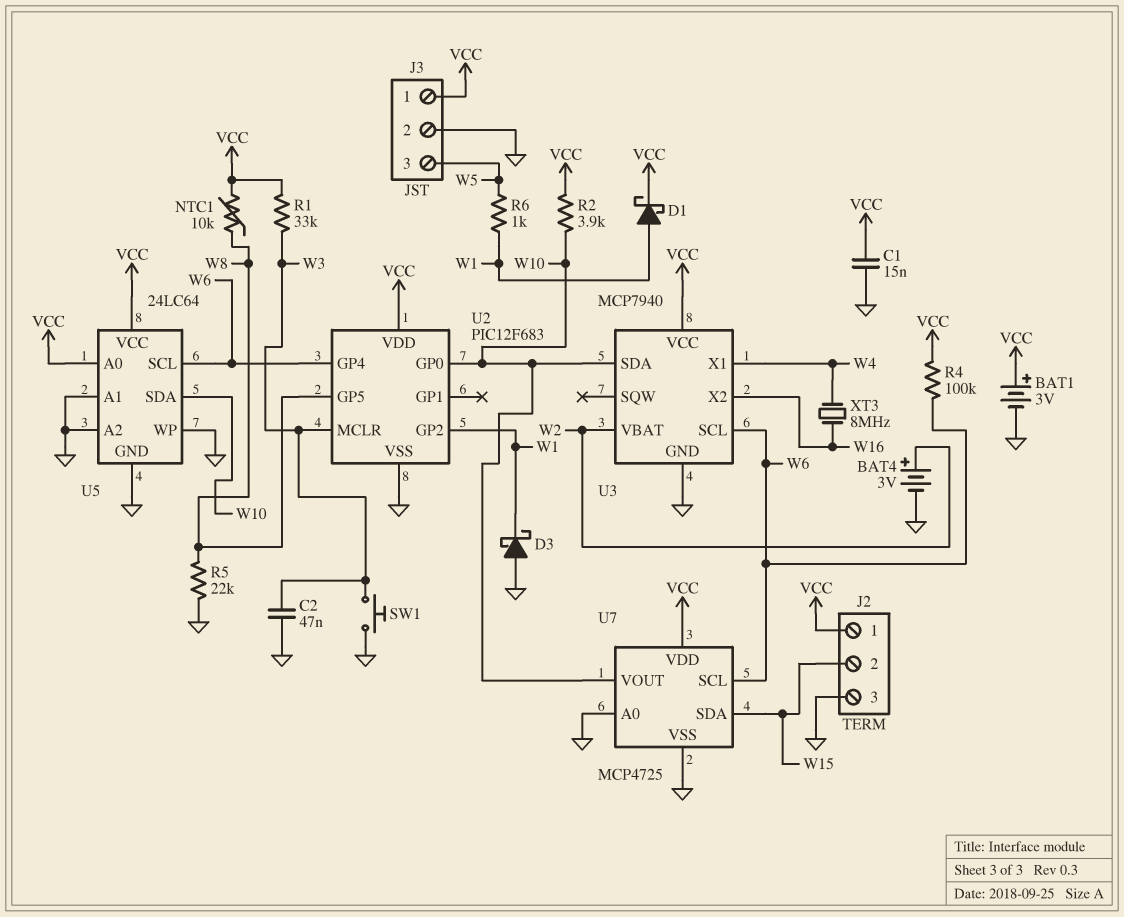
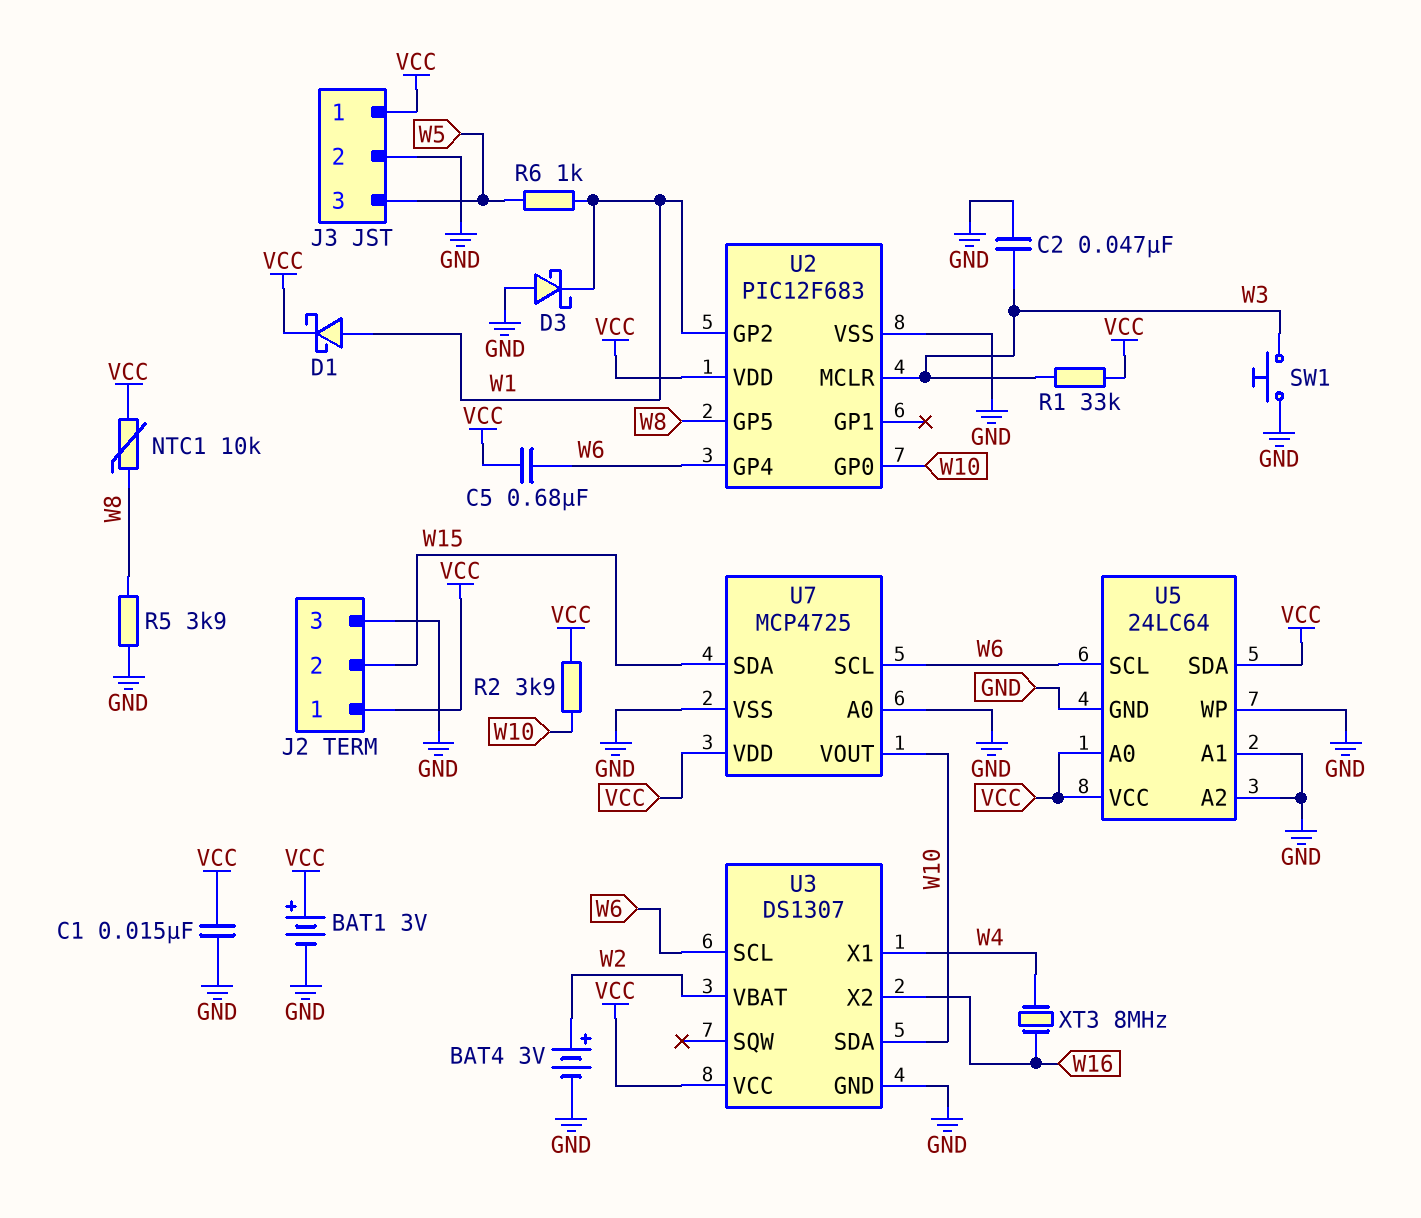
C5: none -> 680nF (VCC, W6)
R4: 100k (VCC, W6) -> none
R5: 22k (GND, W8) -> 3.9k (GND, W8)
U3: MCP7940 -> DS1307
U5 pin SDA: W10 -> VCC

